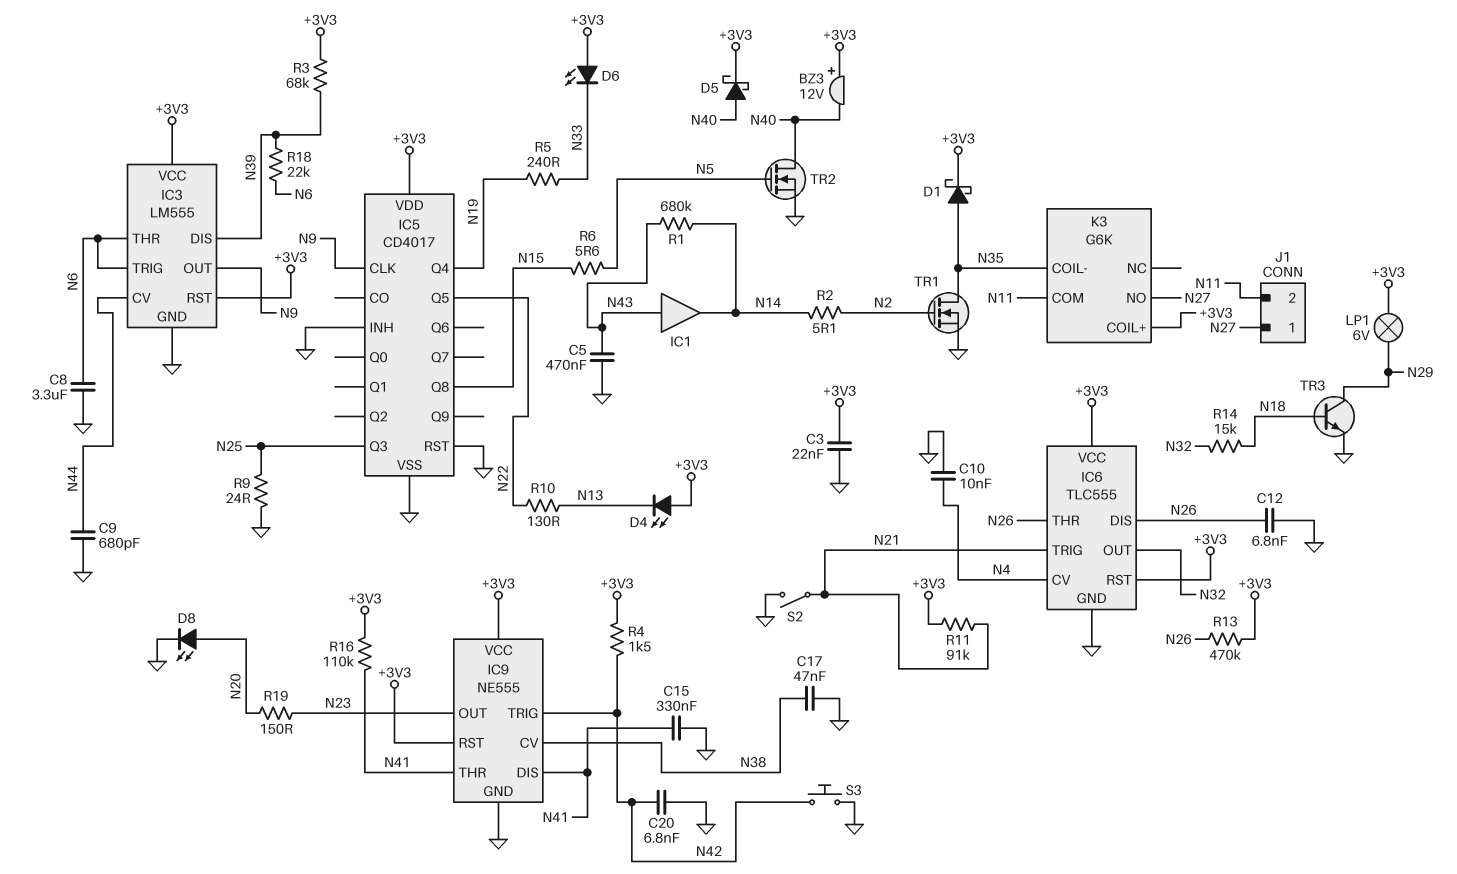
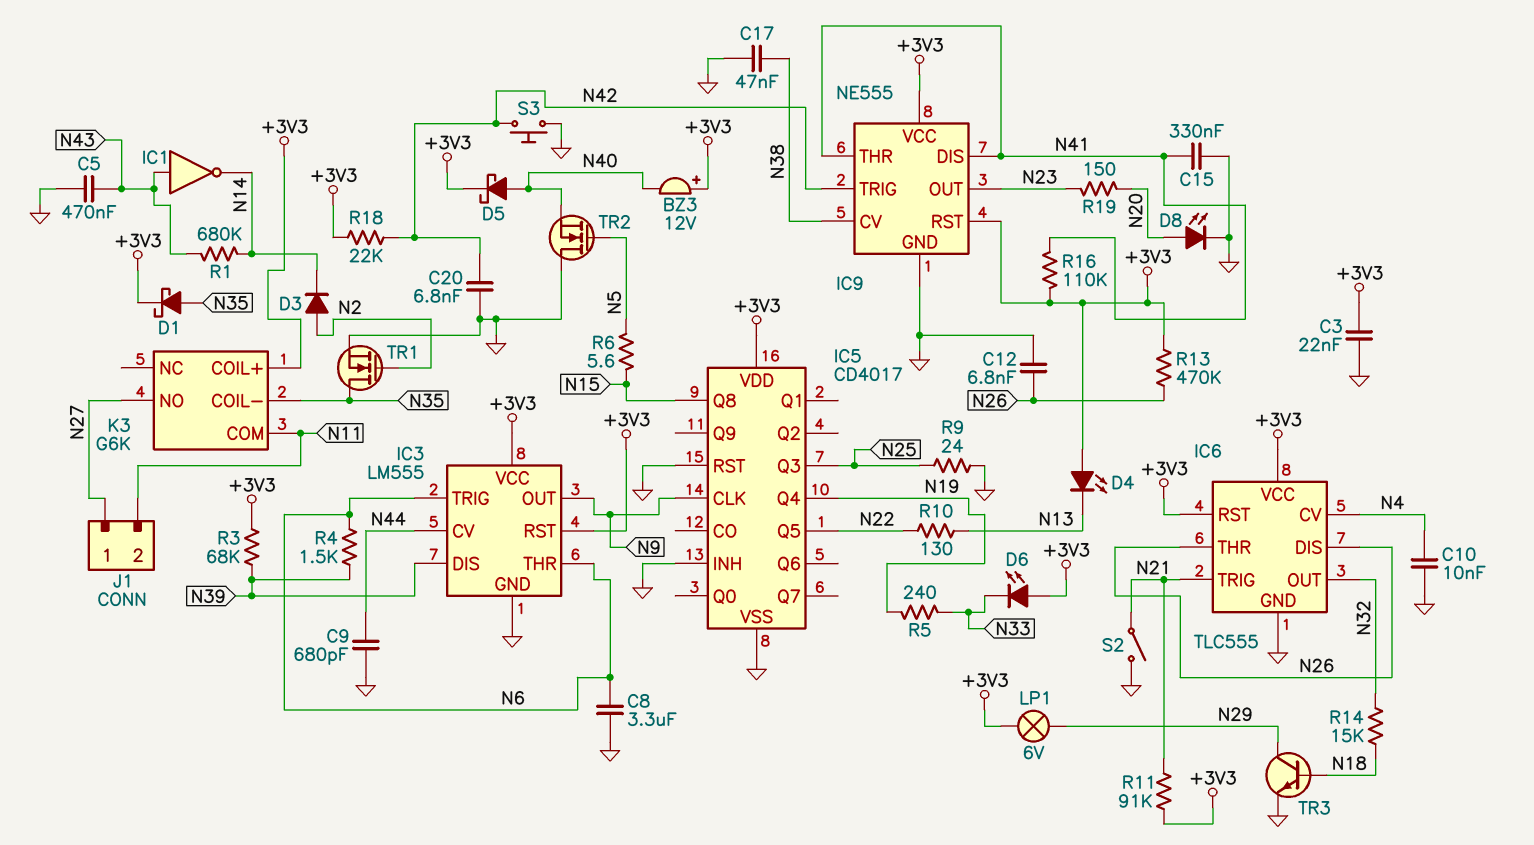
D3: none -> diode (A N2, K N14)
IC1: buffer (in N43, out N14) -> NOT (in N43, out N14)
R2: 5.1 (N2, N14) -> none
R4: 1.5k (+3V3, N42) -> 1.5k (N6, N39)
R18: 22k (N6, N39) -> 22k (+3V3, N42)
TR2: NMOS (G N5, D N40, S GND) -> NMOS (G N5, D GND, S N40)

